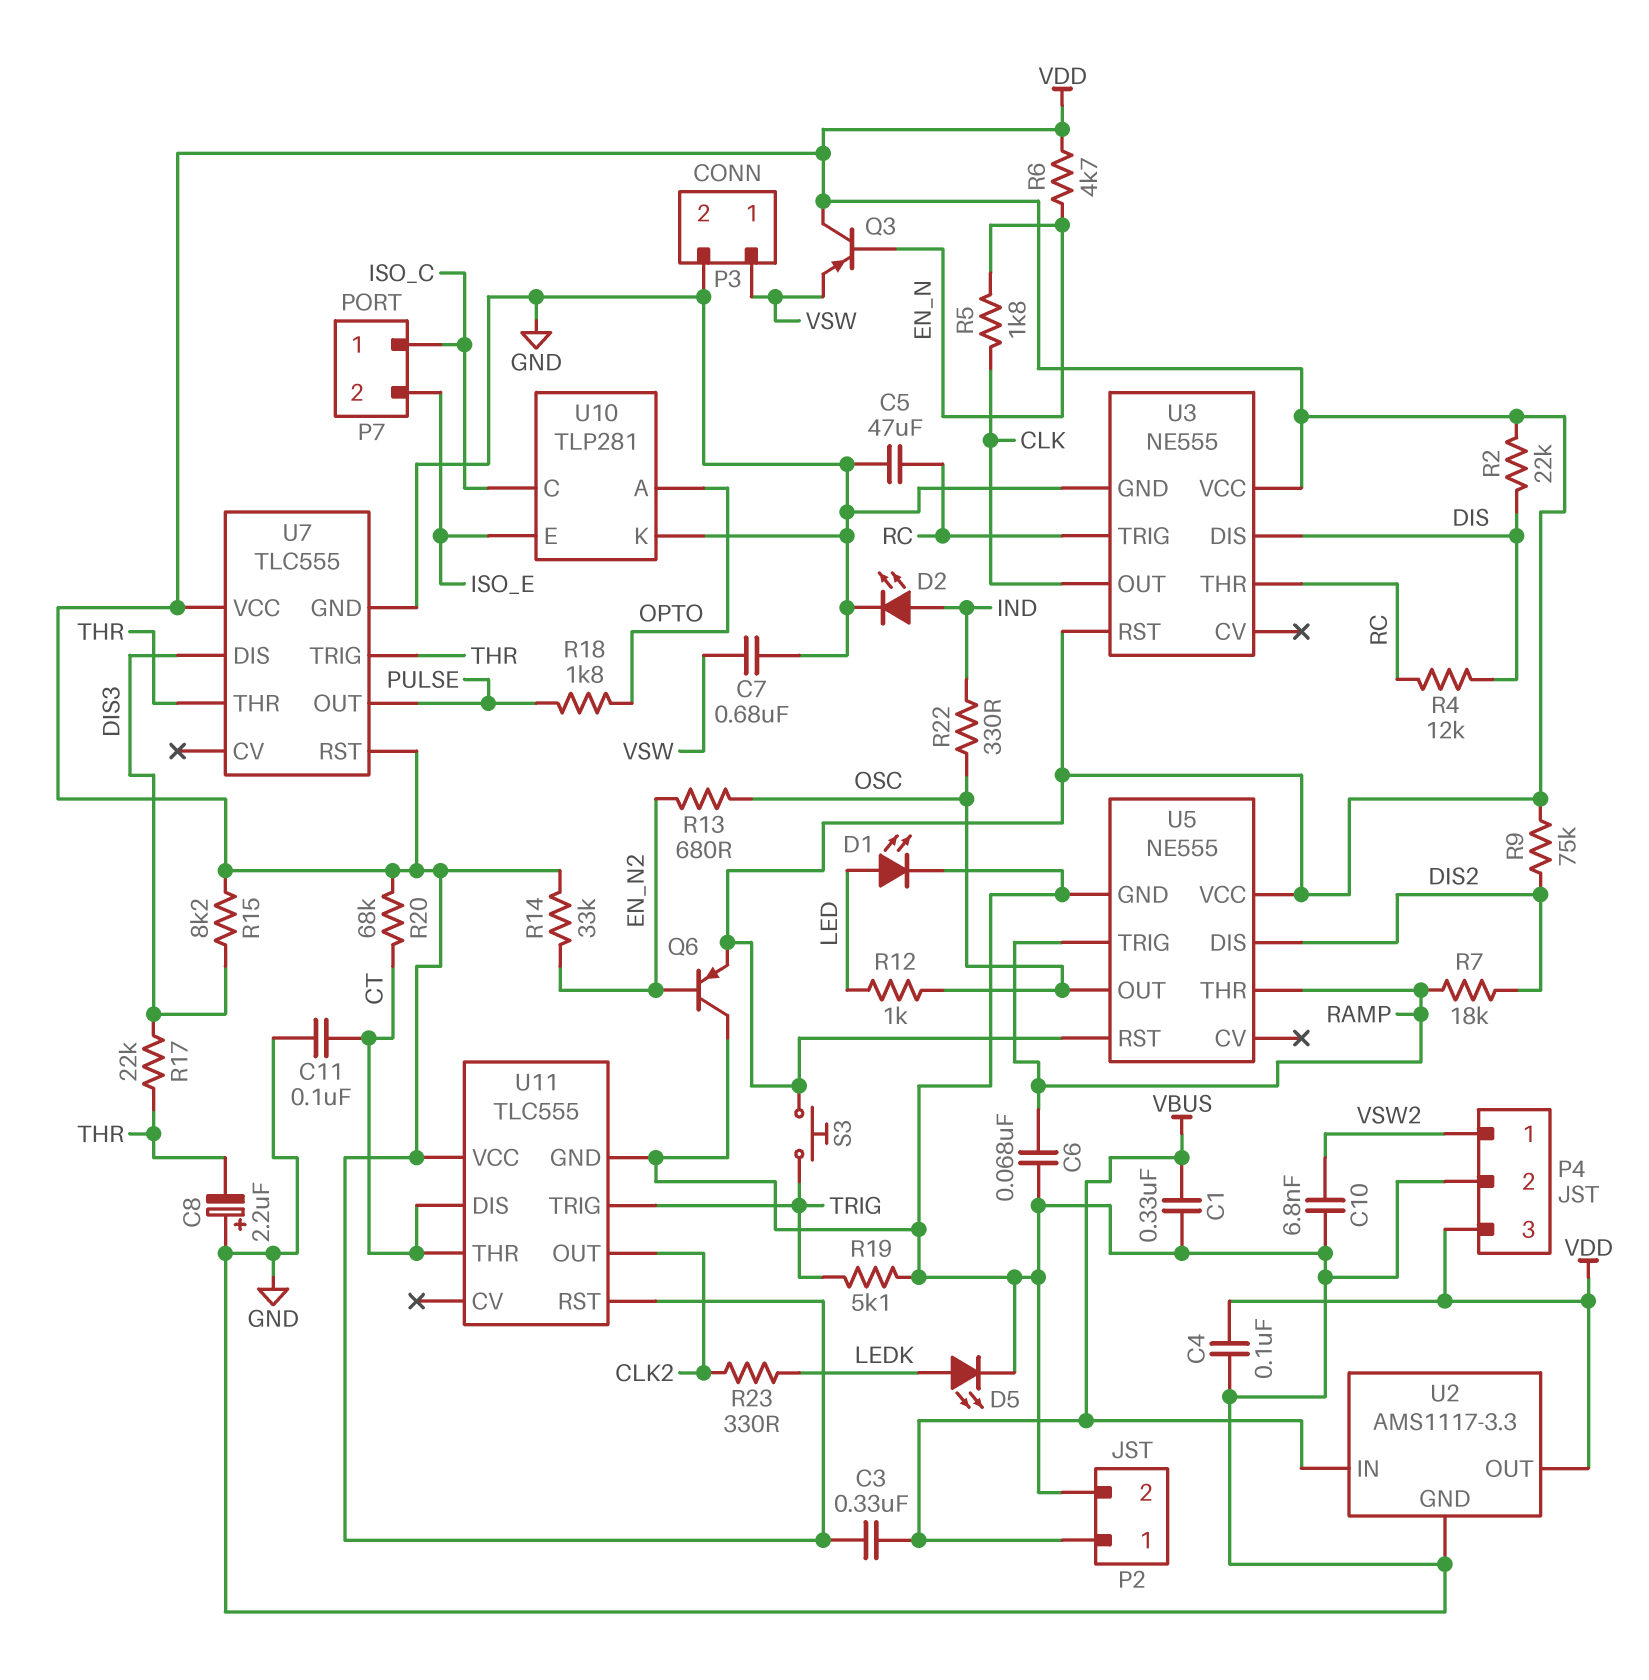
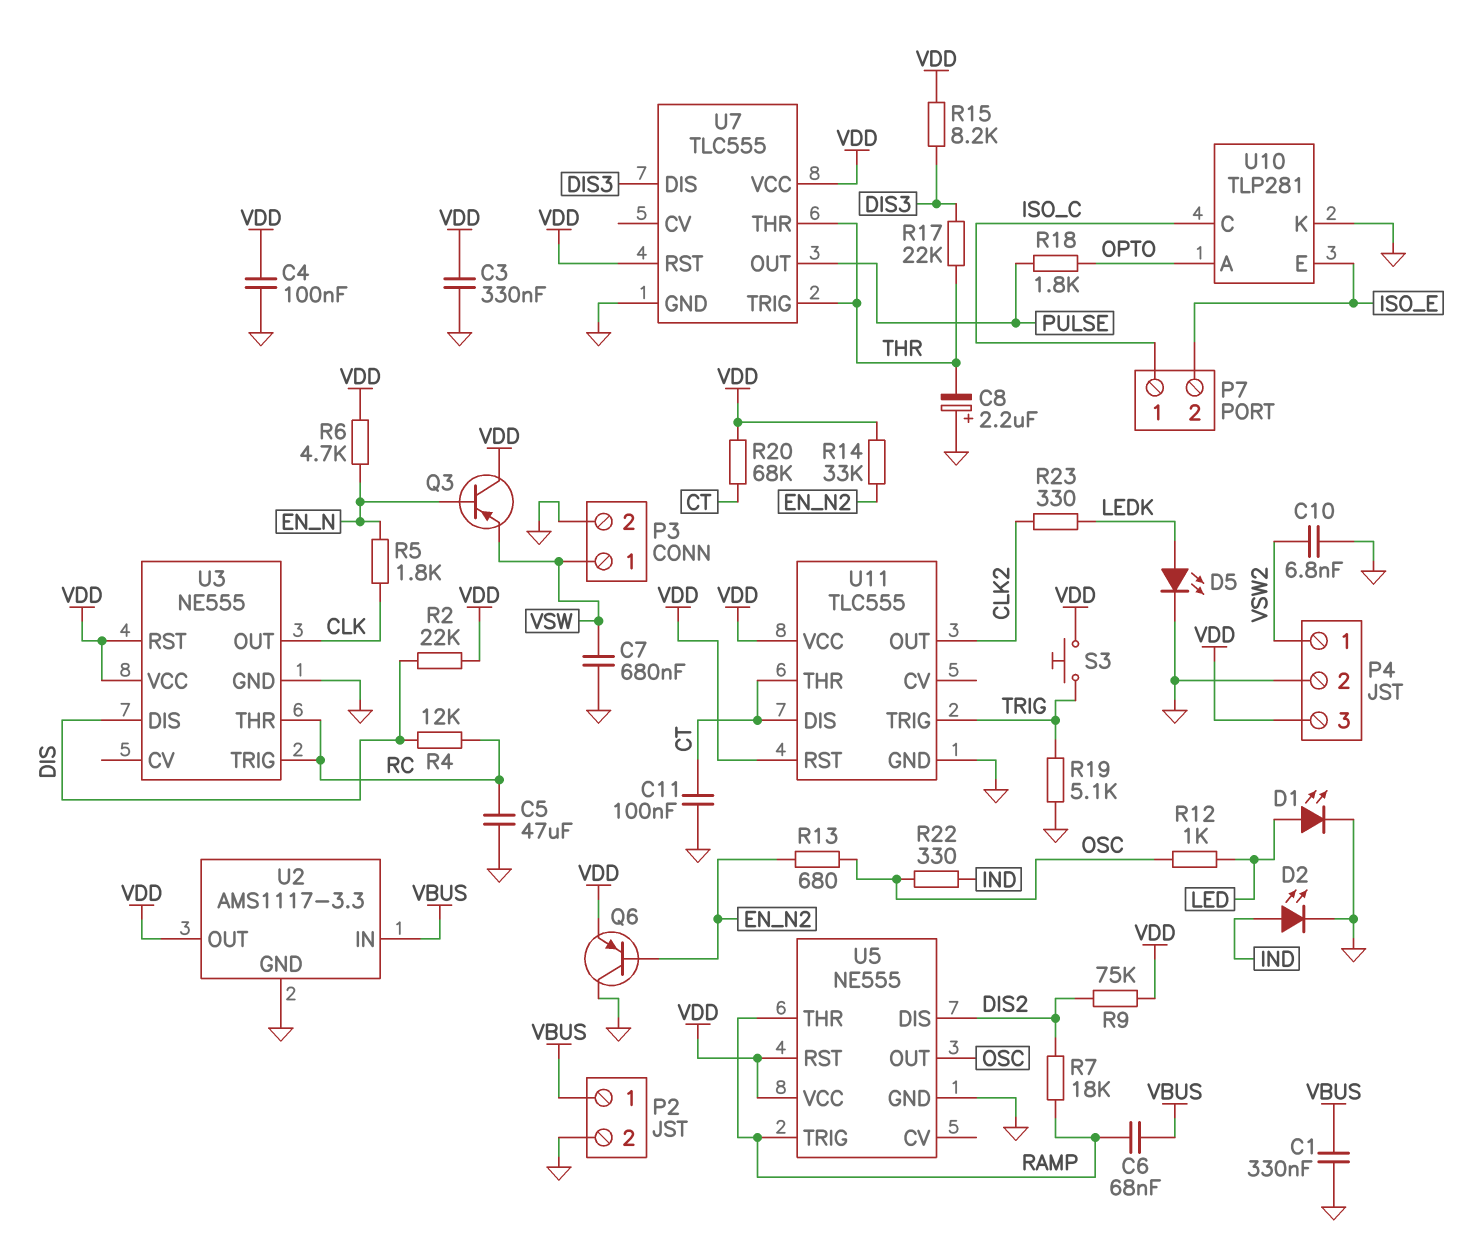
C3: 330nF (VBUS, VDD) -> 330nF (GND, VDD)
C6: 68nF (GND, RAMP) -> 68nF (RAMP, VBUS)

